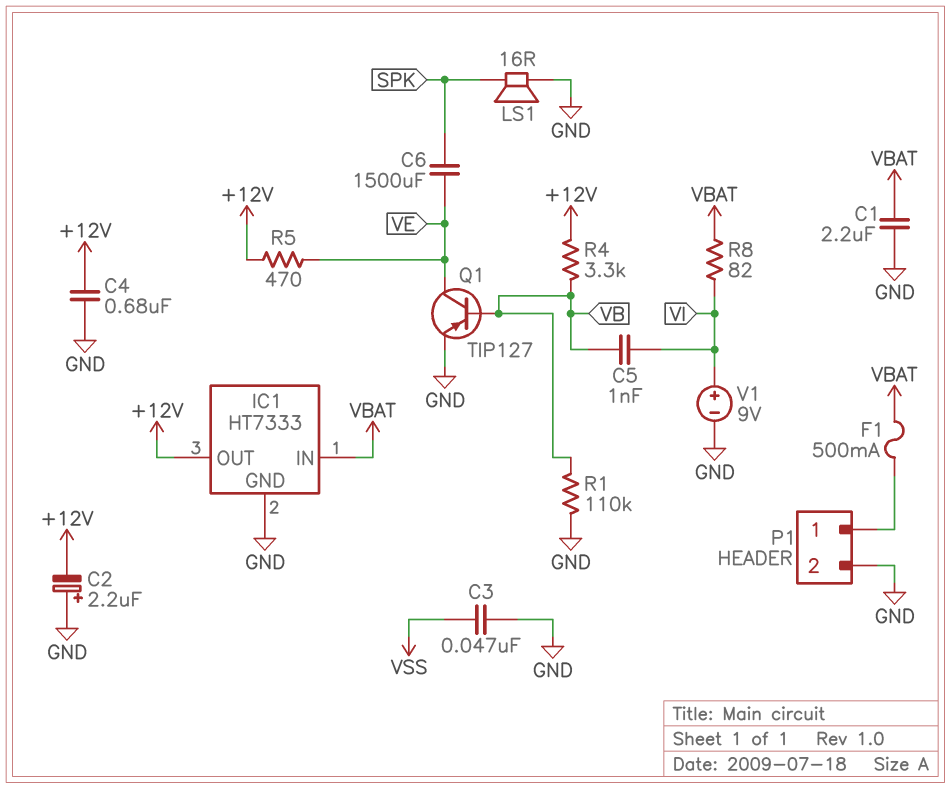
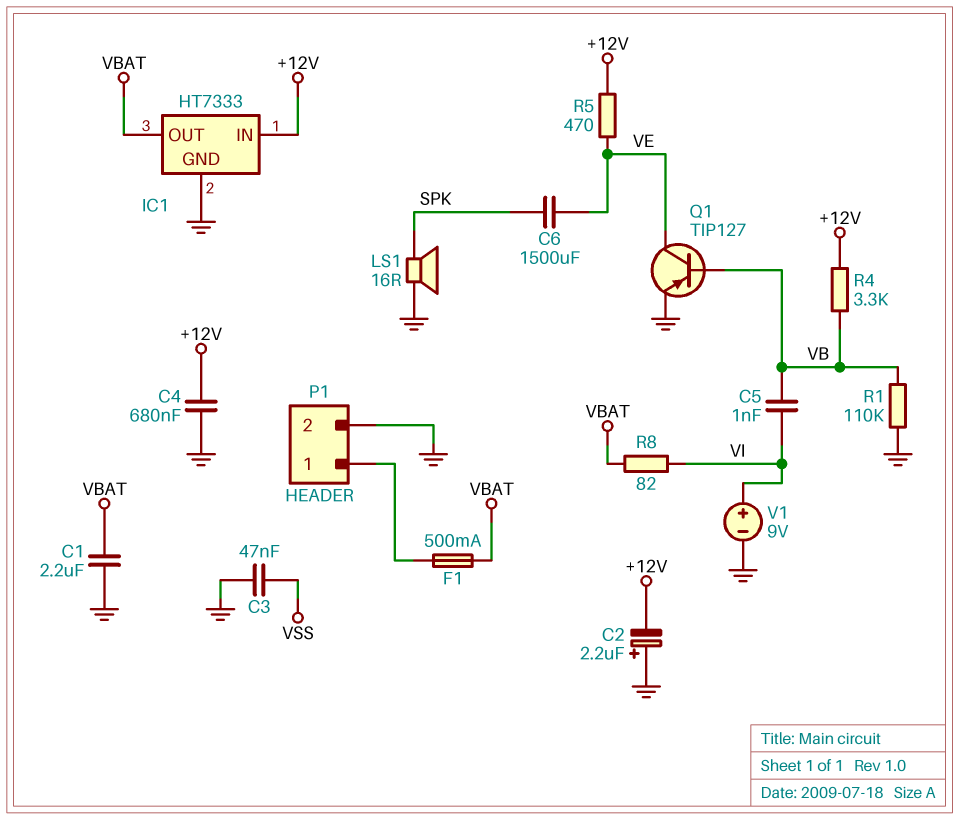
IC1 pin IN: VBAT -> +12V
IC1 pin OUT: +12V -> VBAT

